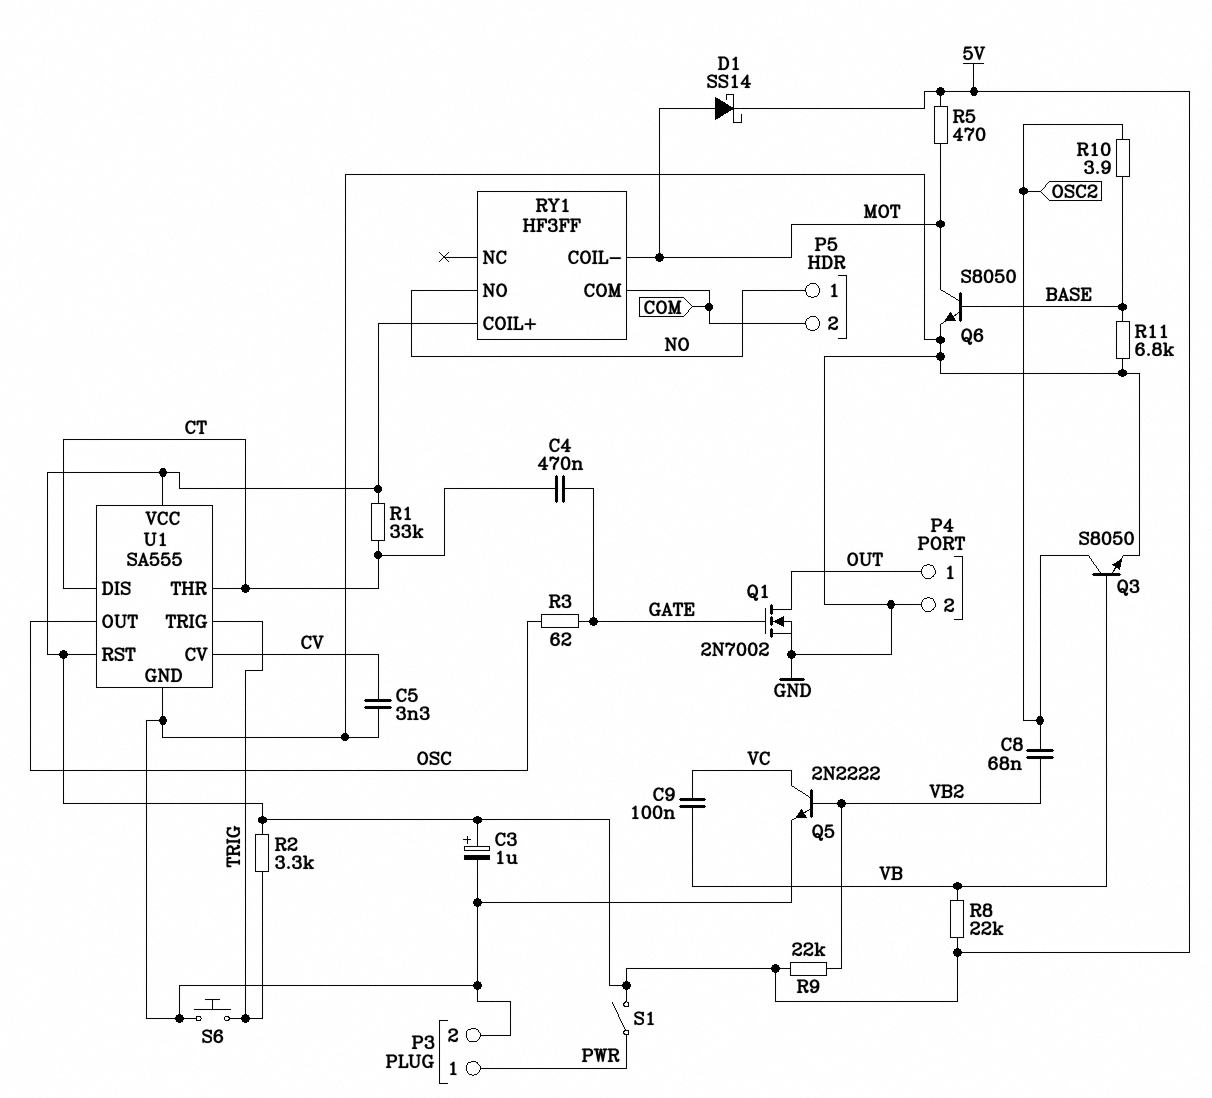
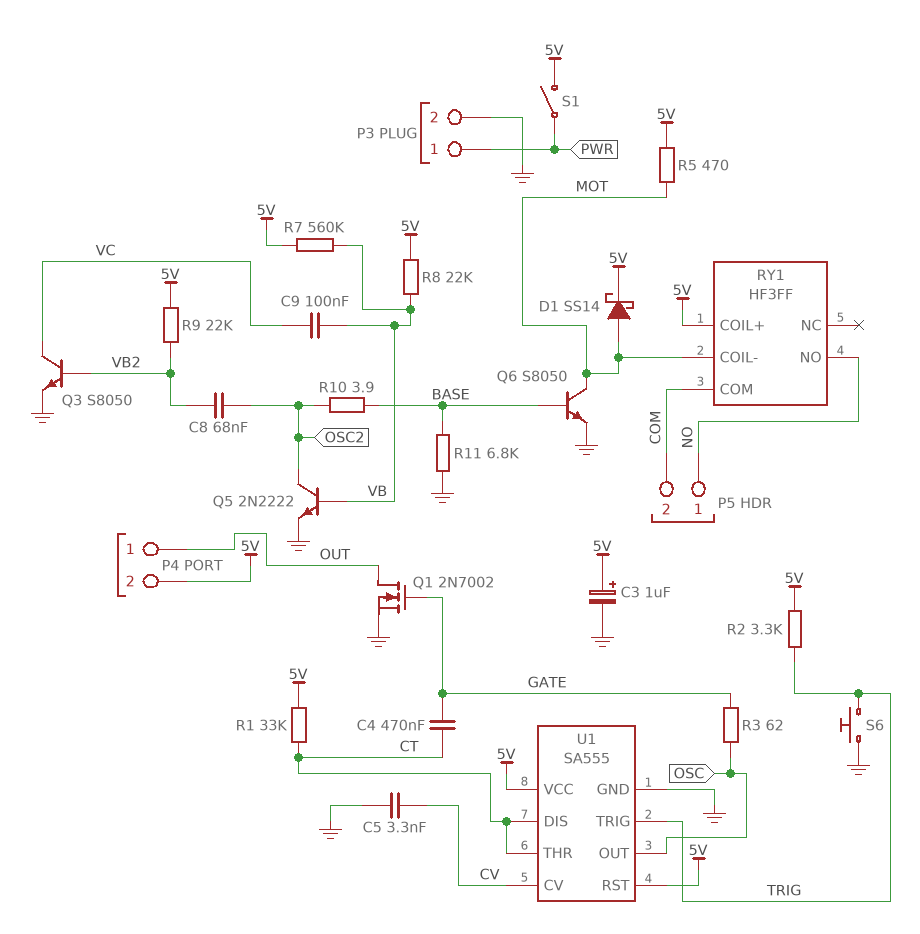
P4 pin 2: GND -> 5V
Q3: NPN S8050 (B VB, C OSC2, E GND) -> NPN S8050 (B VB2, C VC, E GND)
Q5: NPN 2N2222 (B VB2, C VC, E GND) -> NPN 2N2222 (B VB, C OSC2, E GND)
R7: none -> 560k (5V, VB)

